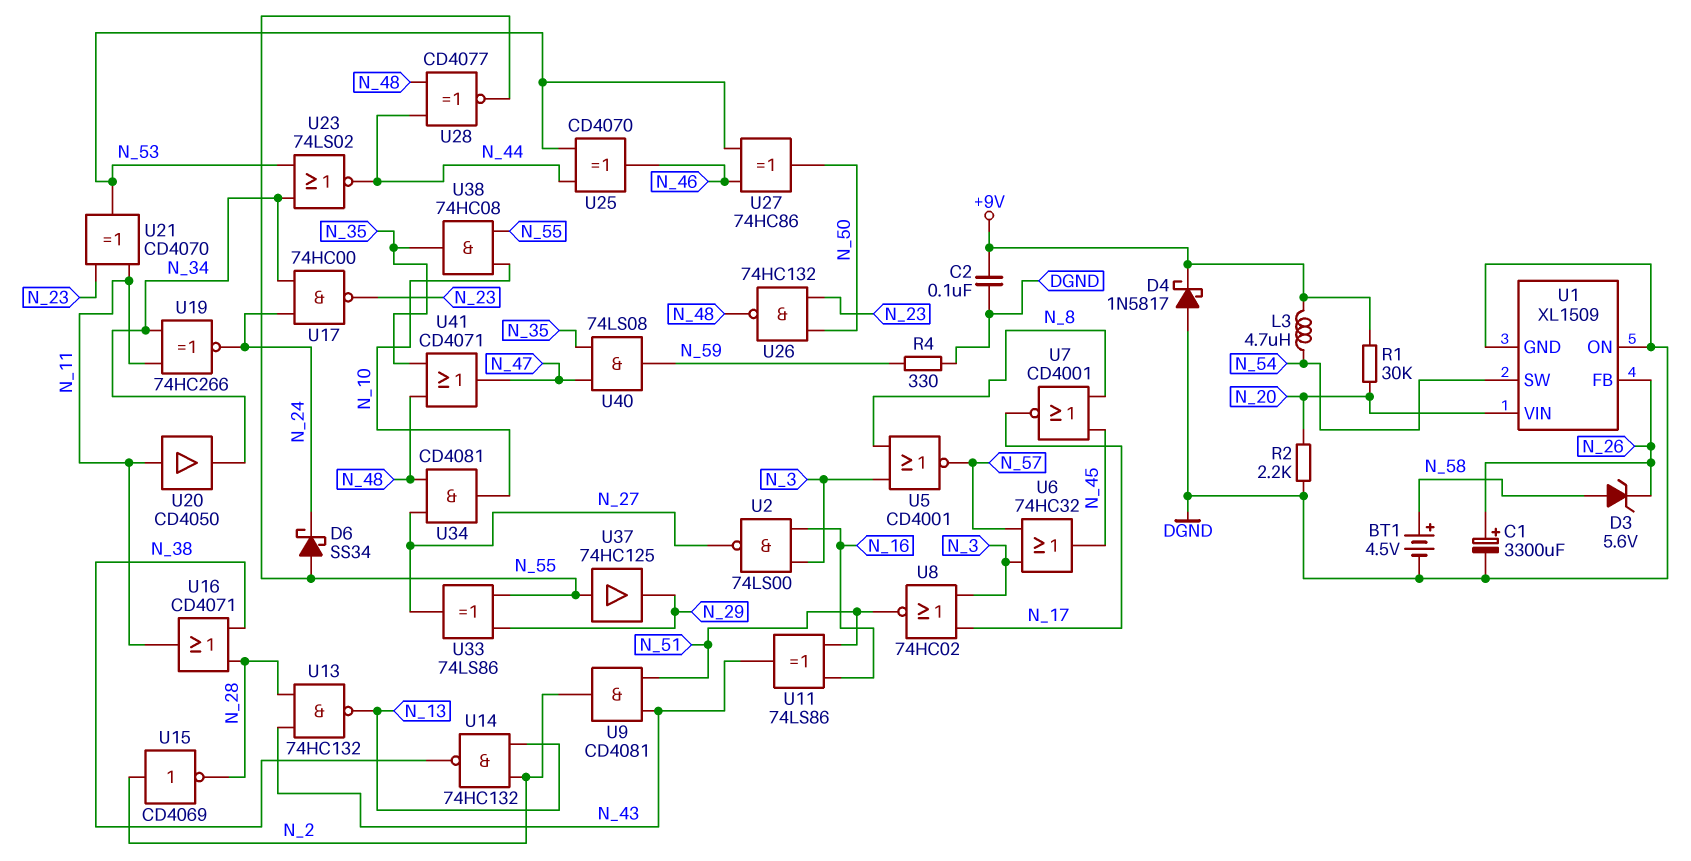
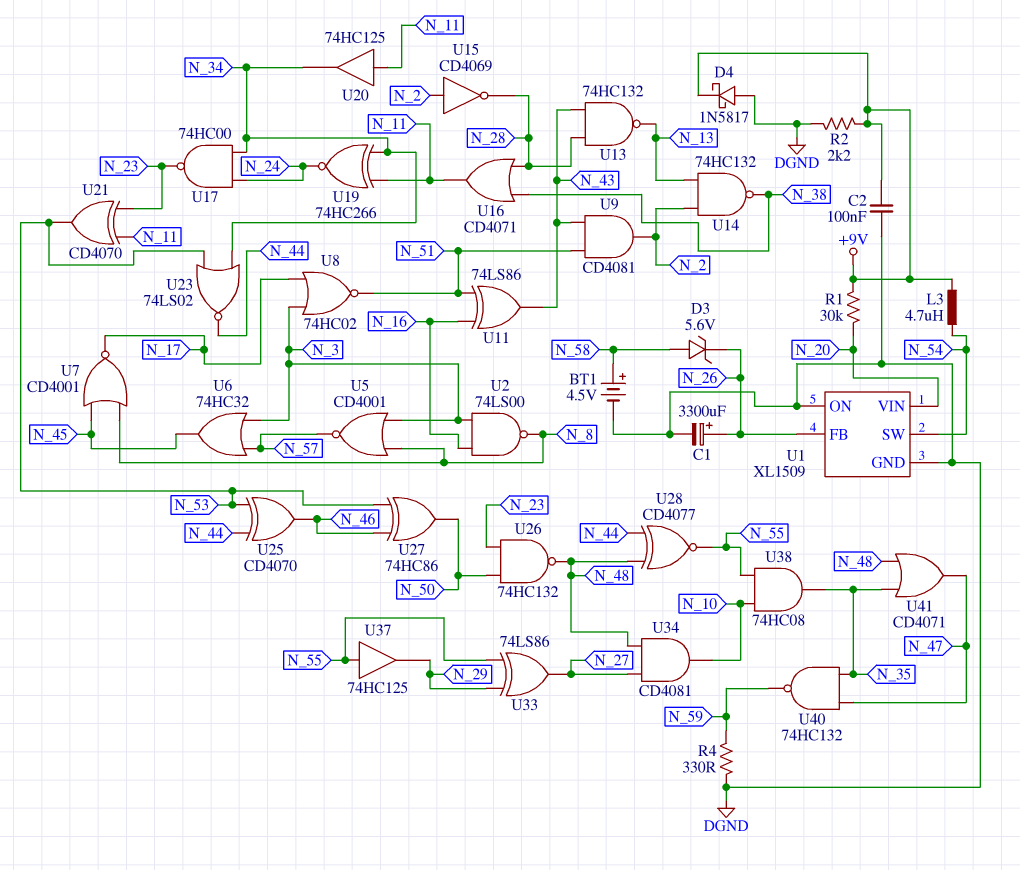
D6: schottky SS34 (A N_55, K N_24) -> none
R2: 2.2k (DGND, N_20) -> 2.2k (+9V, DGND)
U2: NAND 74LS00 (in N_3, in N_16, out N_27) -> NAND 74LS00 (in N_3, in N_16, out N_8)
U20: buffer CD4050 (in N_11, out N_34) -> buffer 74HC125 (in N_11, out N_34)
U40: AND 74LS08 (in N_35, in N_47, out N_59) -> NAND 74HC132 (in N_35, in N_47, out N_59)

